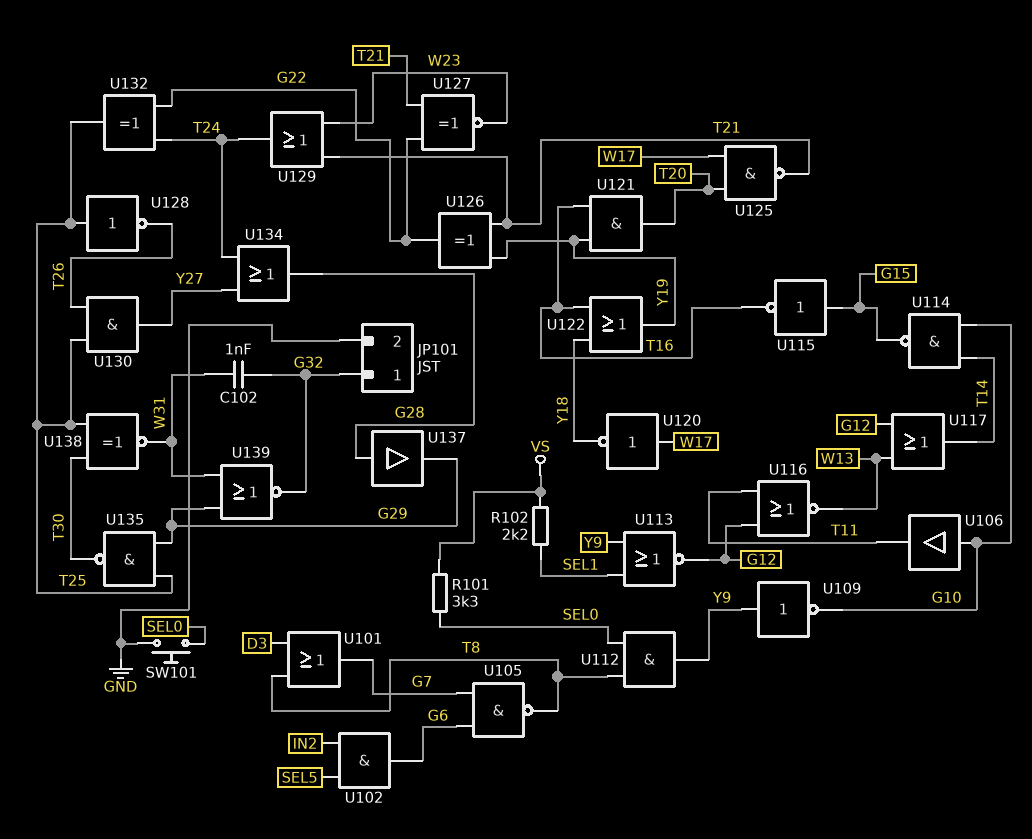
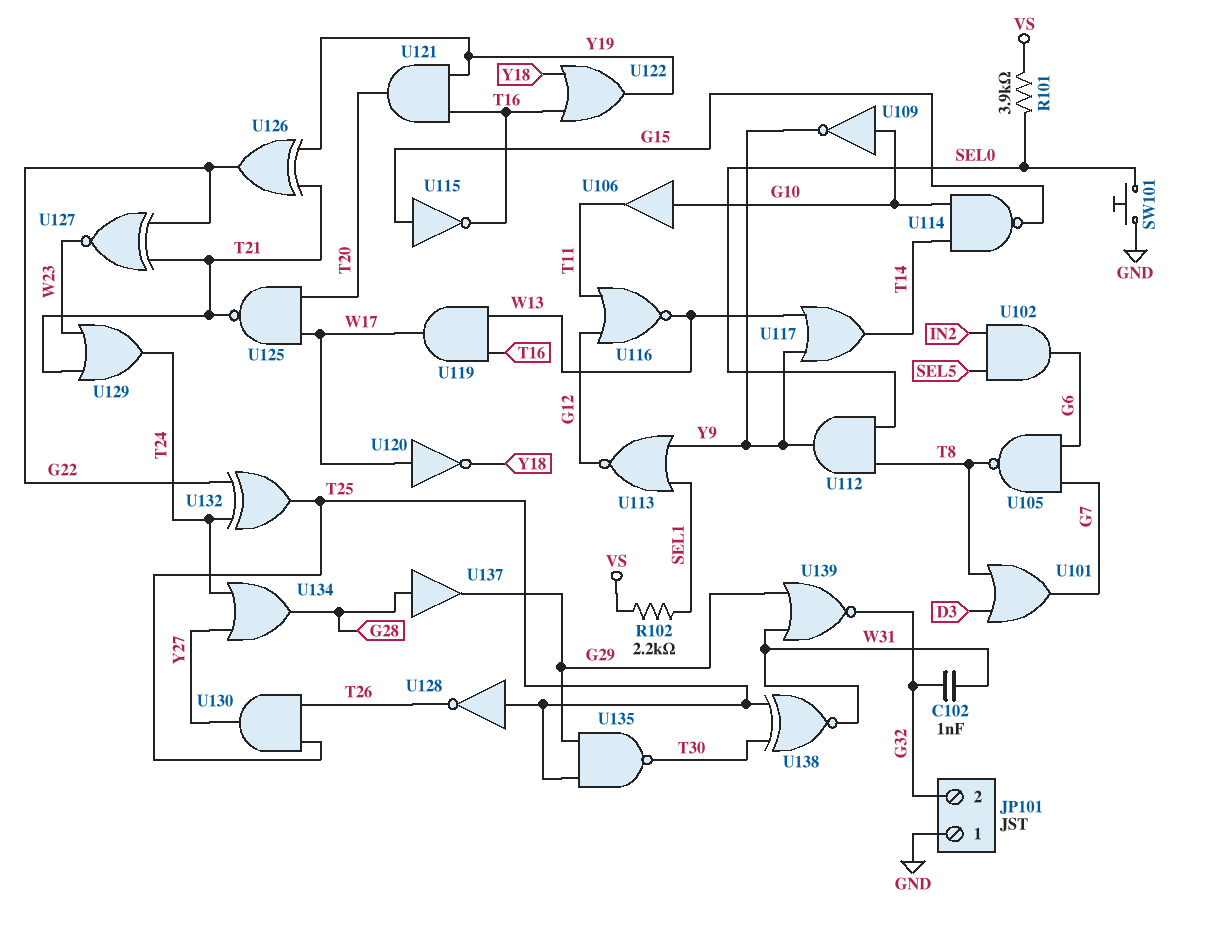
JP101 pin 1: G32 -> GND
JP101 pin 2: GND -> G32
R101: 3.3k (SEL0, VS) -> 3.9k (SEL0, VS)
U109: NOT (in Y9, out G10) -> NOT (in G10, out Y9)
U117: OR (in G12, in W13, out T14) -> OR (in W13, in Y9, out T14)
U119: none -> AND (in T16, in W13, out W17)

